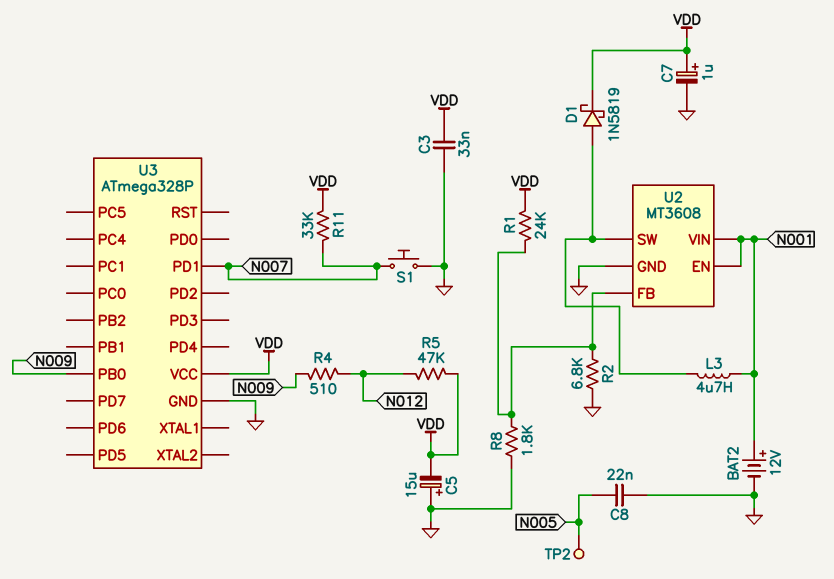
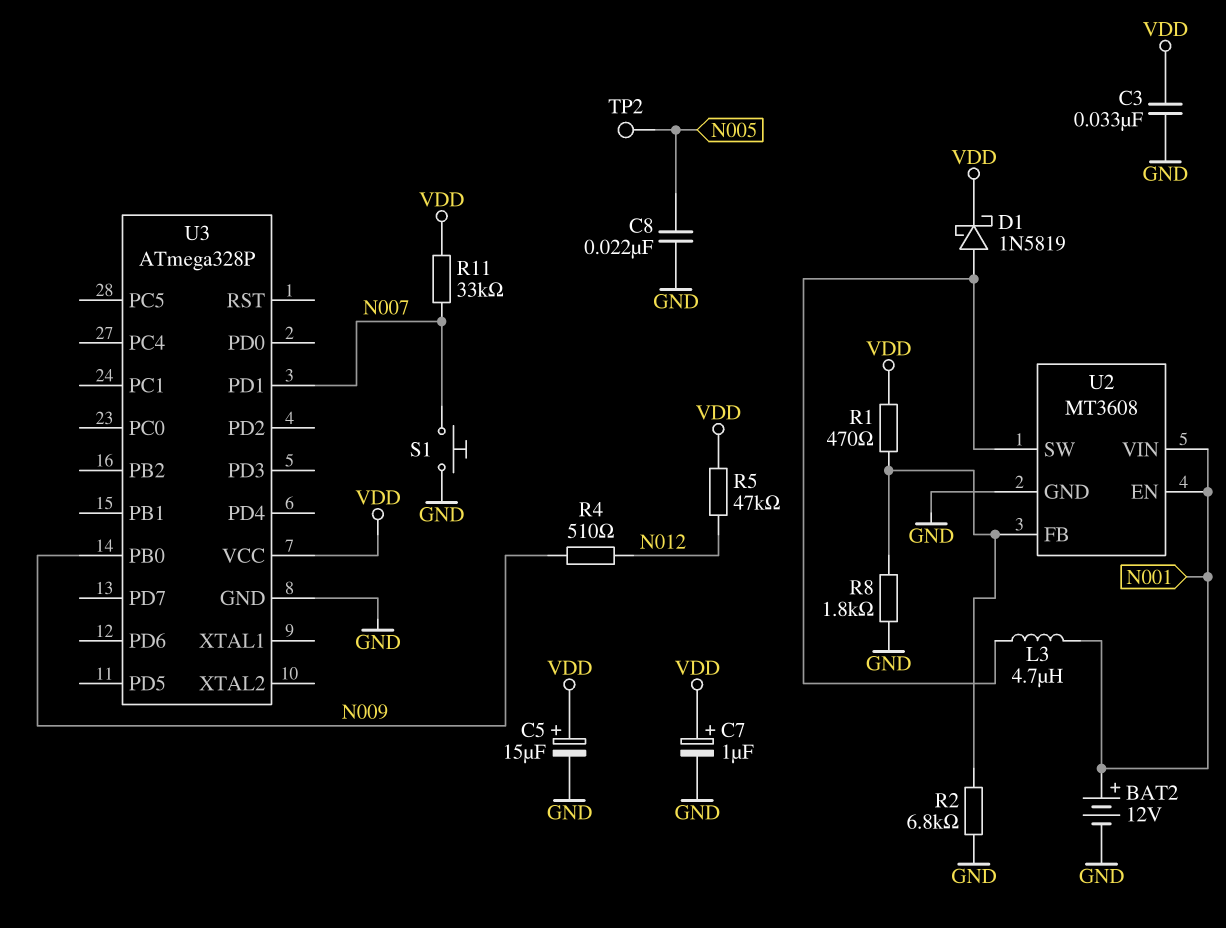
C5: 15uF (plus GND, minus VDD) -> 15uF (plus VDD, minus GND)
R1: 24k (U2/FB, VDD) -> 470 (U2/FB, VDD)

